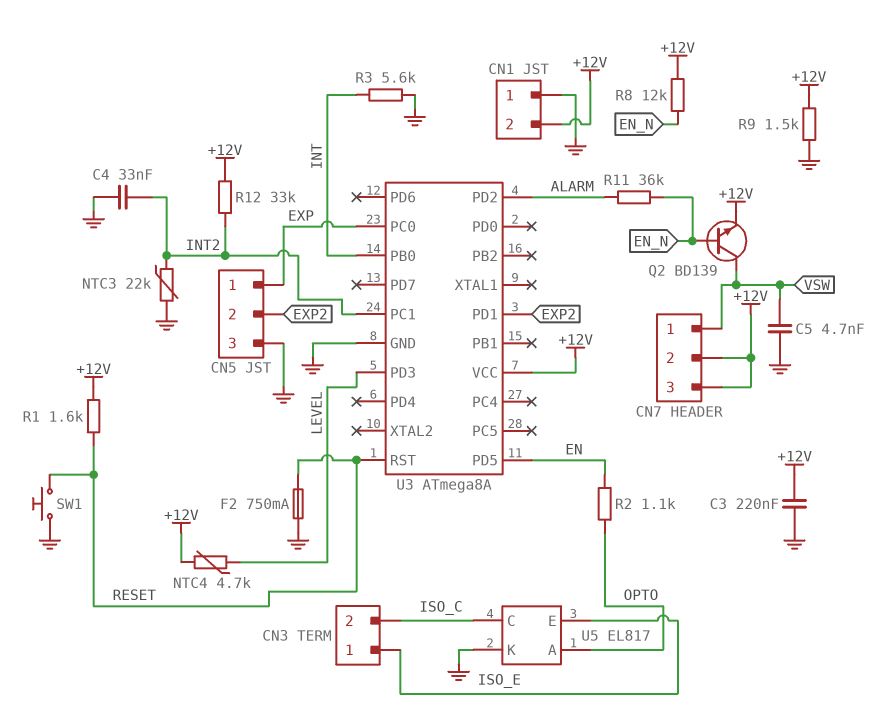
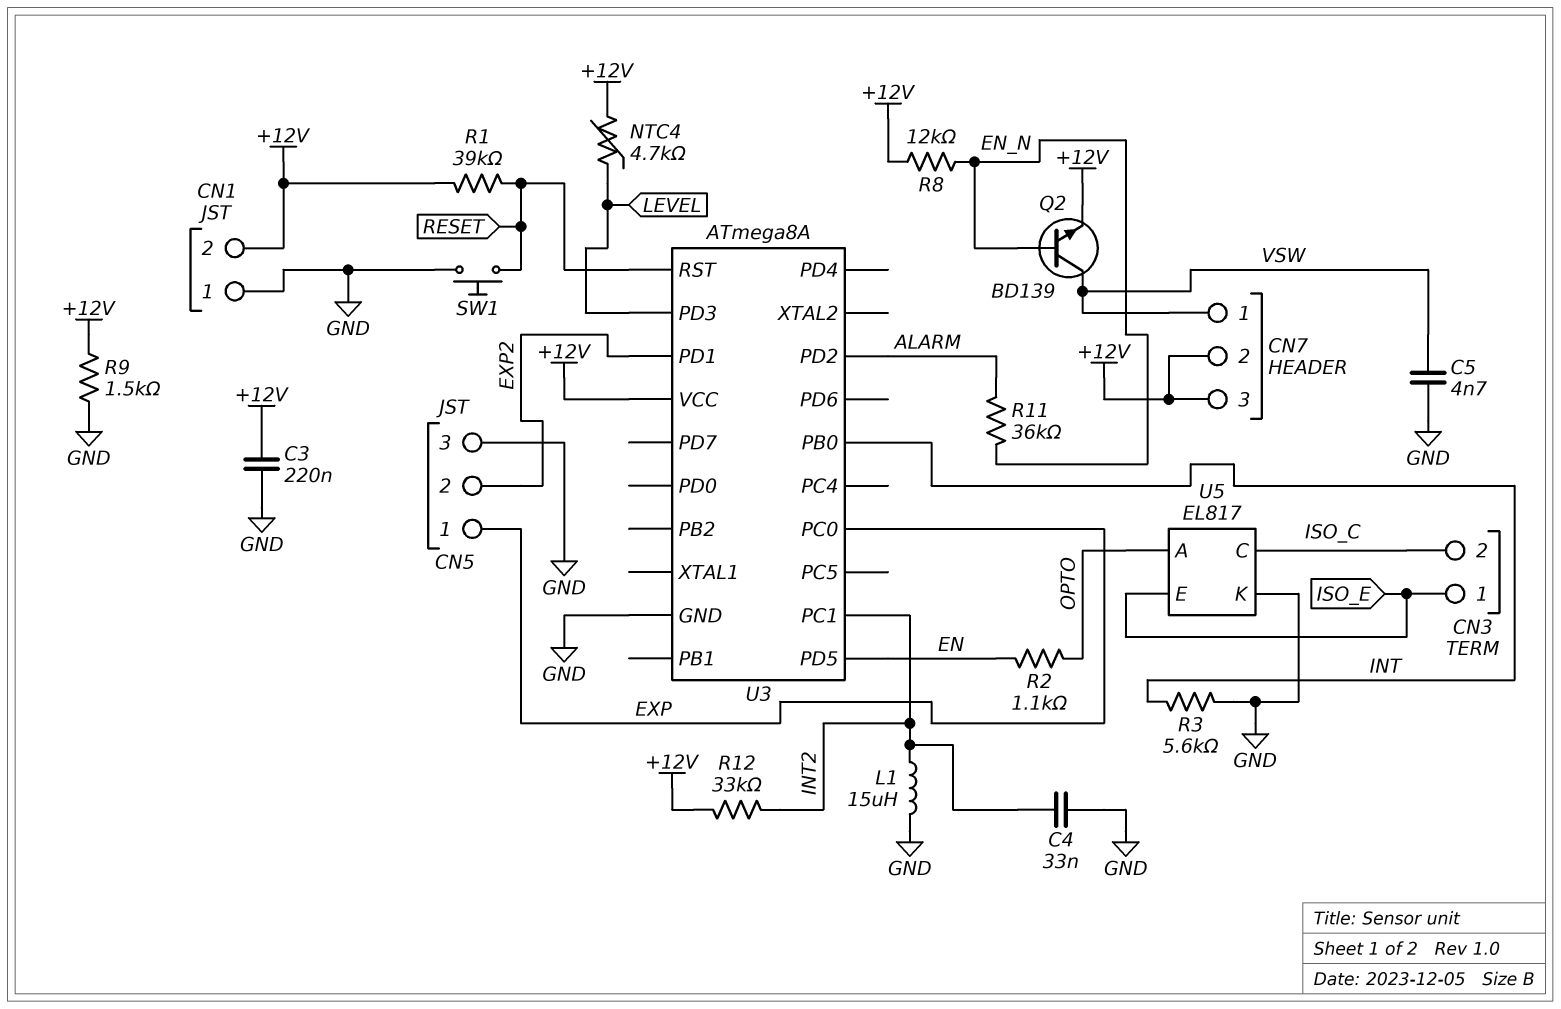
F2: 750mA (GND, RESET) -> none
L1: none -> 15uH (GND, INT2)
NTC3: 22k (GND, INT2) -> none
R1: 1.6k (+12V, RESET) -> 39k (+12V, RESET)

